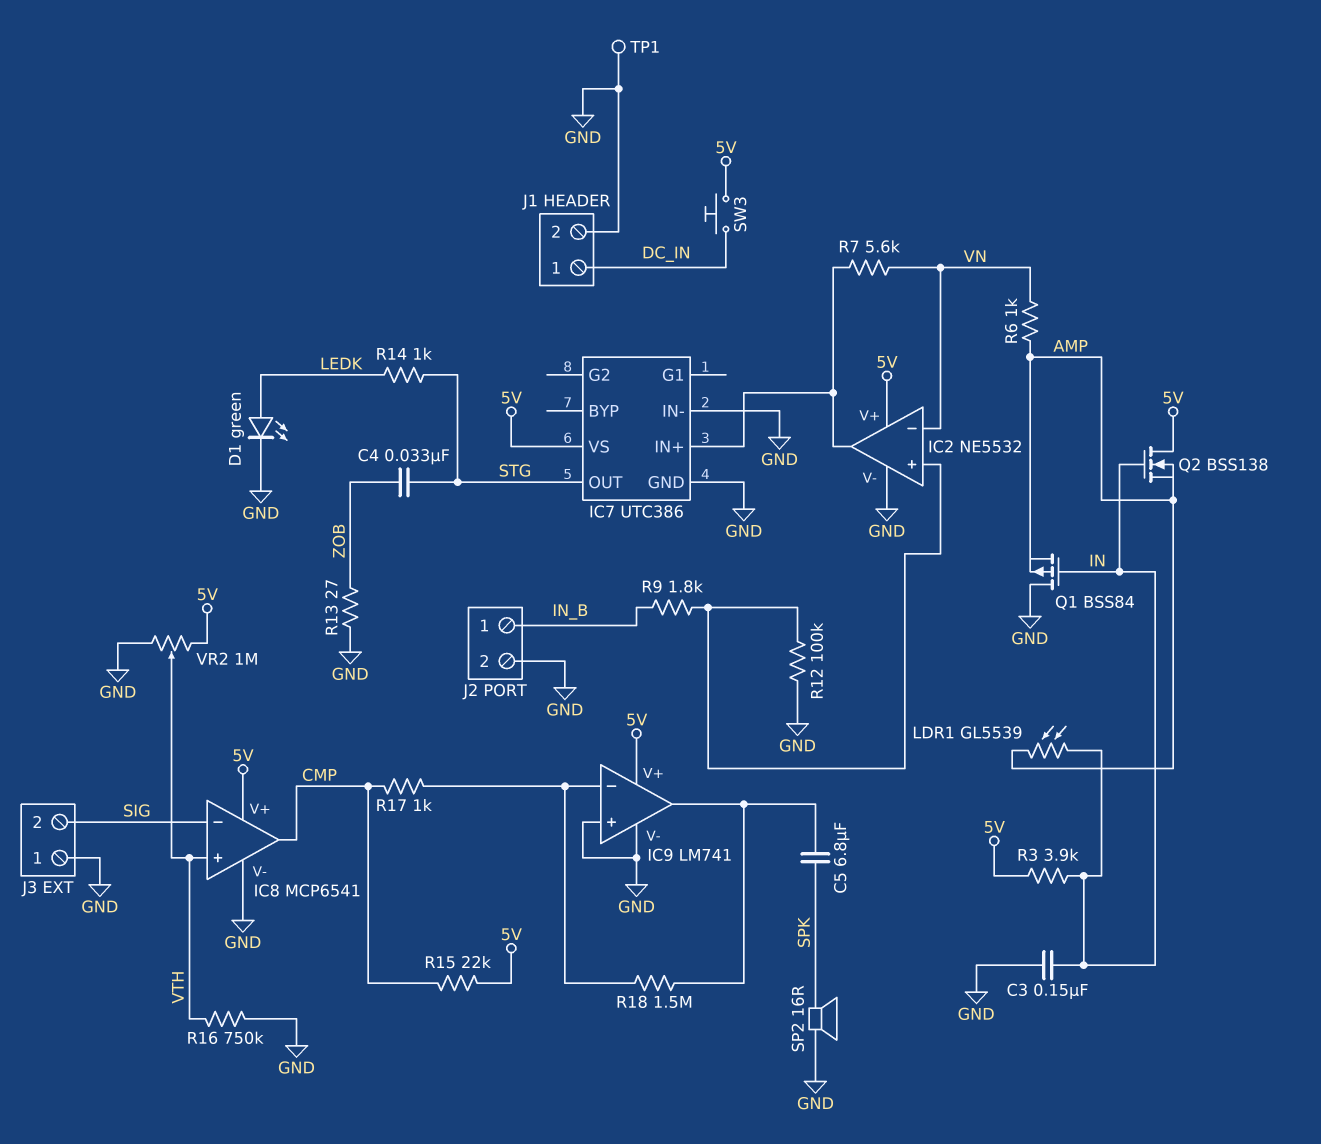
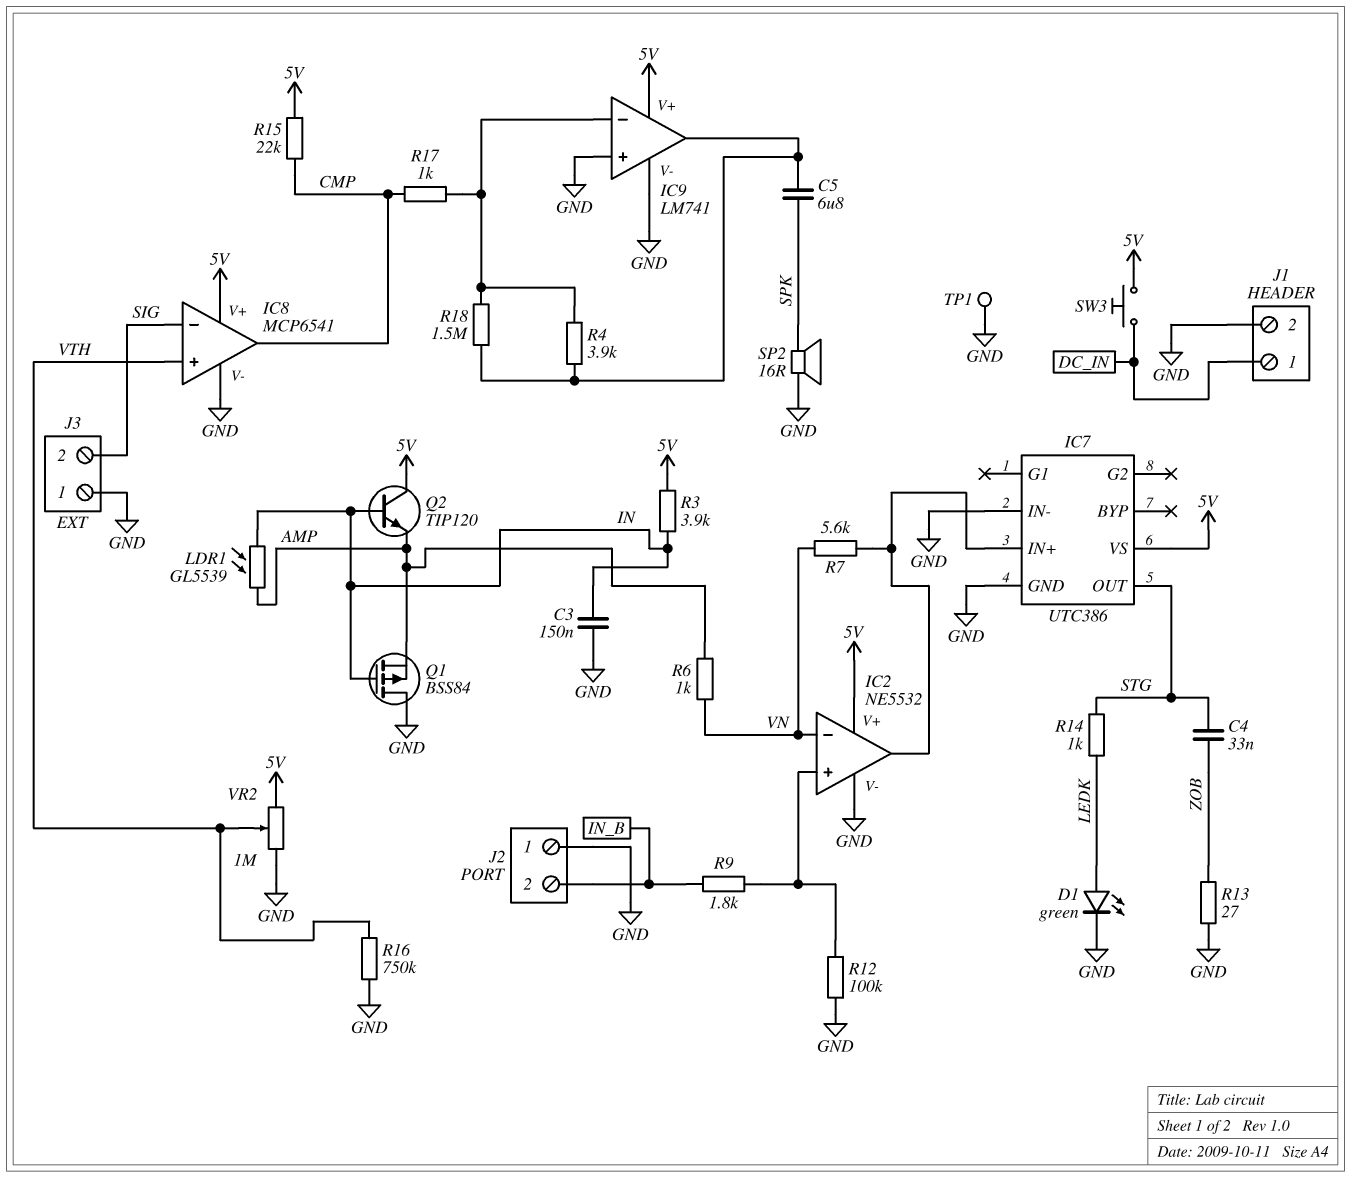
J2 pin 1: IN_B -> GND
J2 pin 2: GND -> IN_B
Q2: NMOS BSS138 (G IN, D 5V, S AMP) -> NPN TIP120 (B IN, C 5V, E AMP)
R4: none -> 3.9k (IC9/in-, IC9/out)

